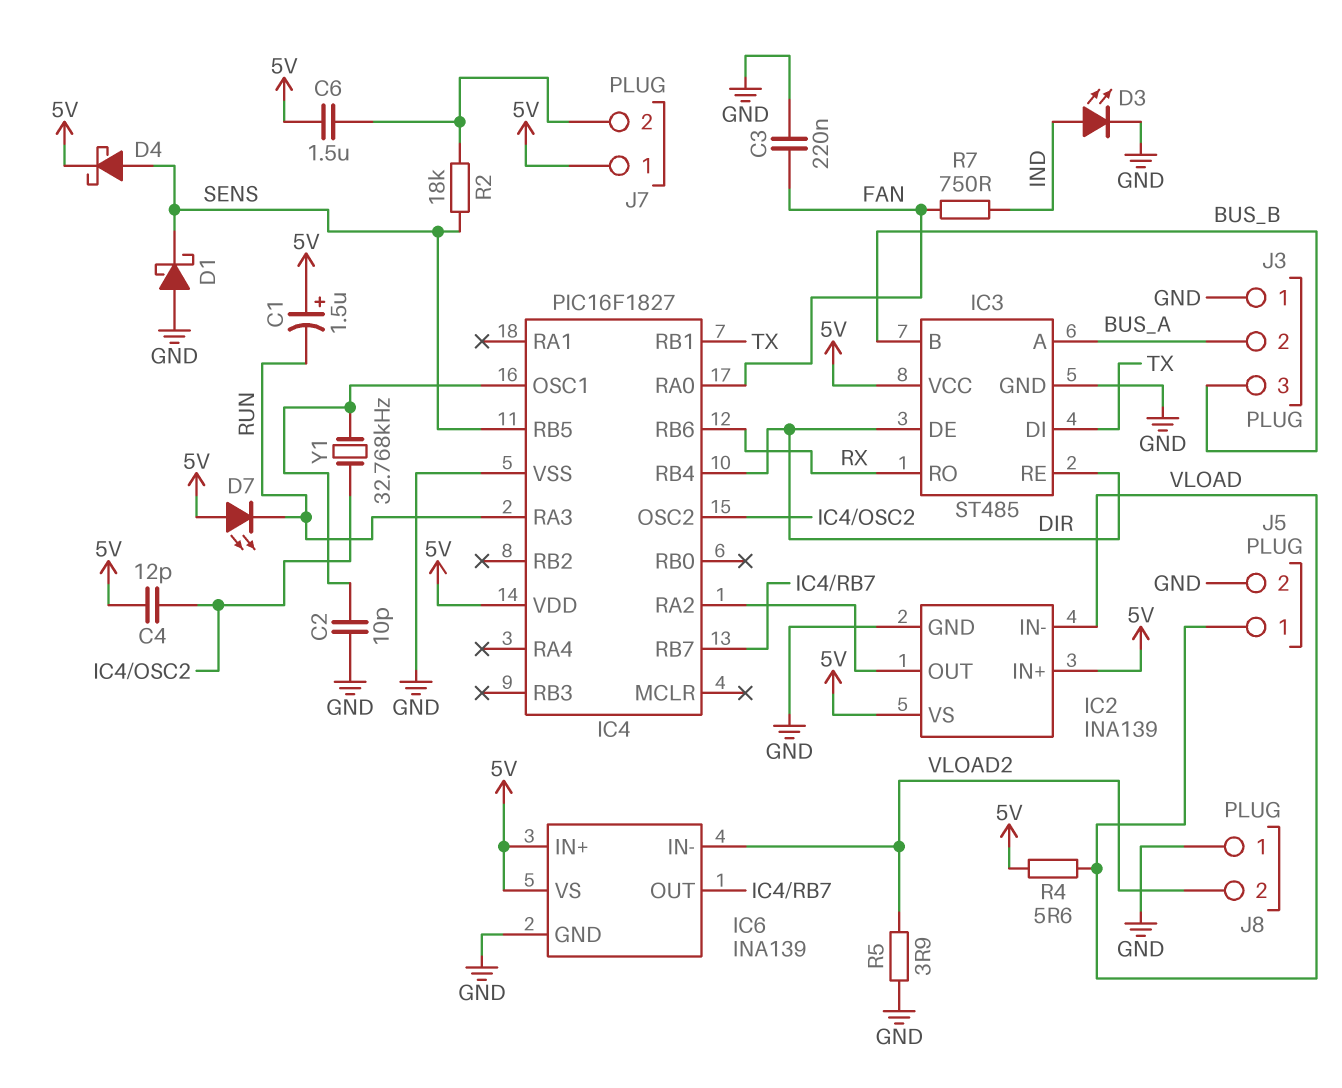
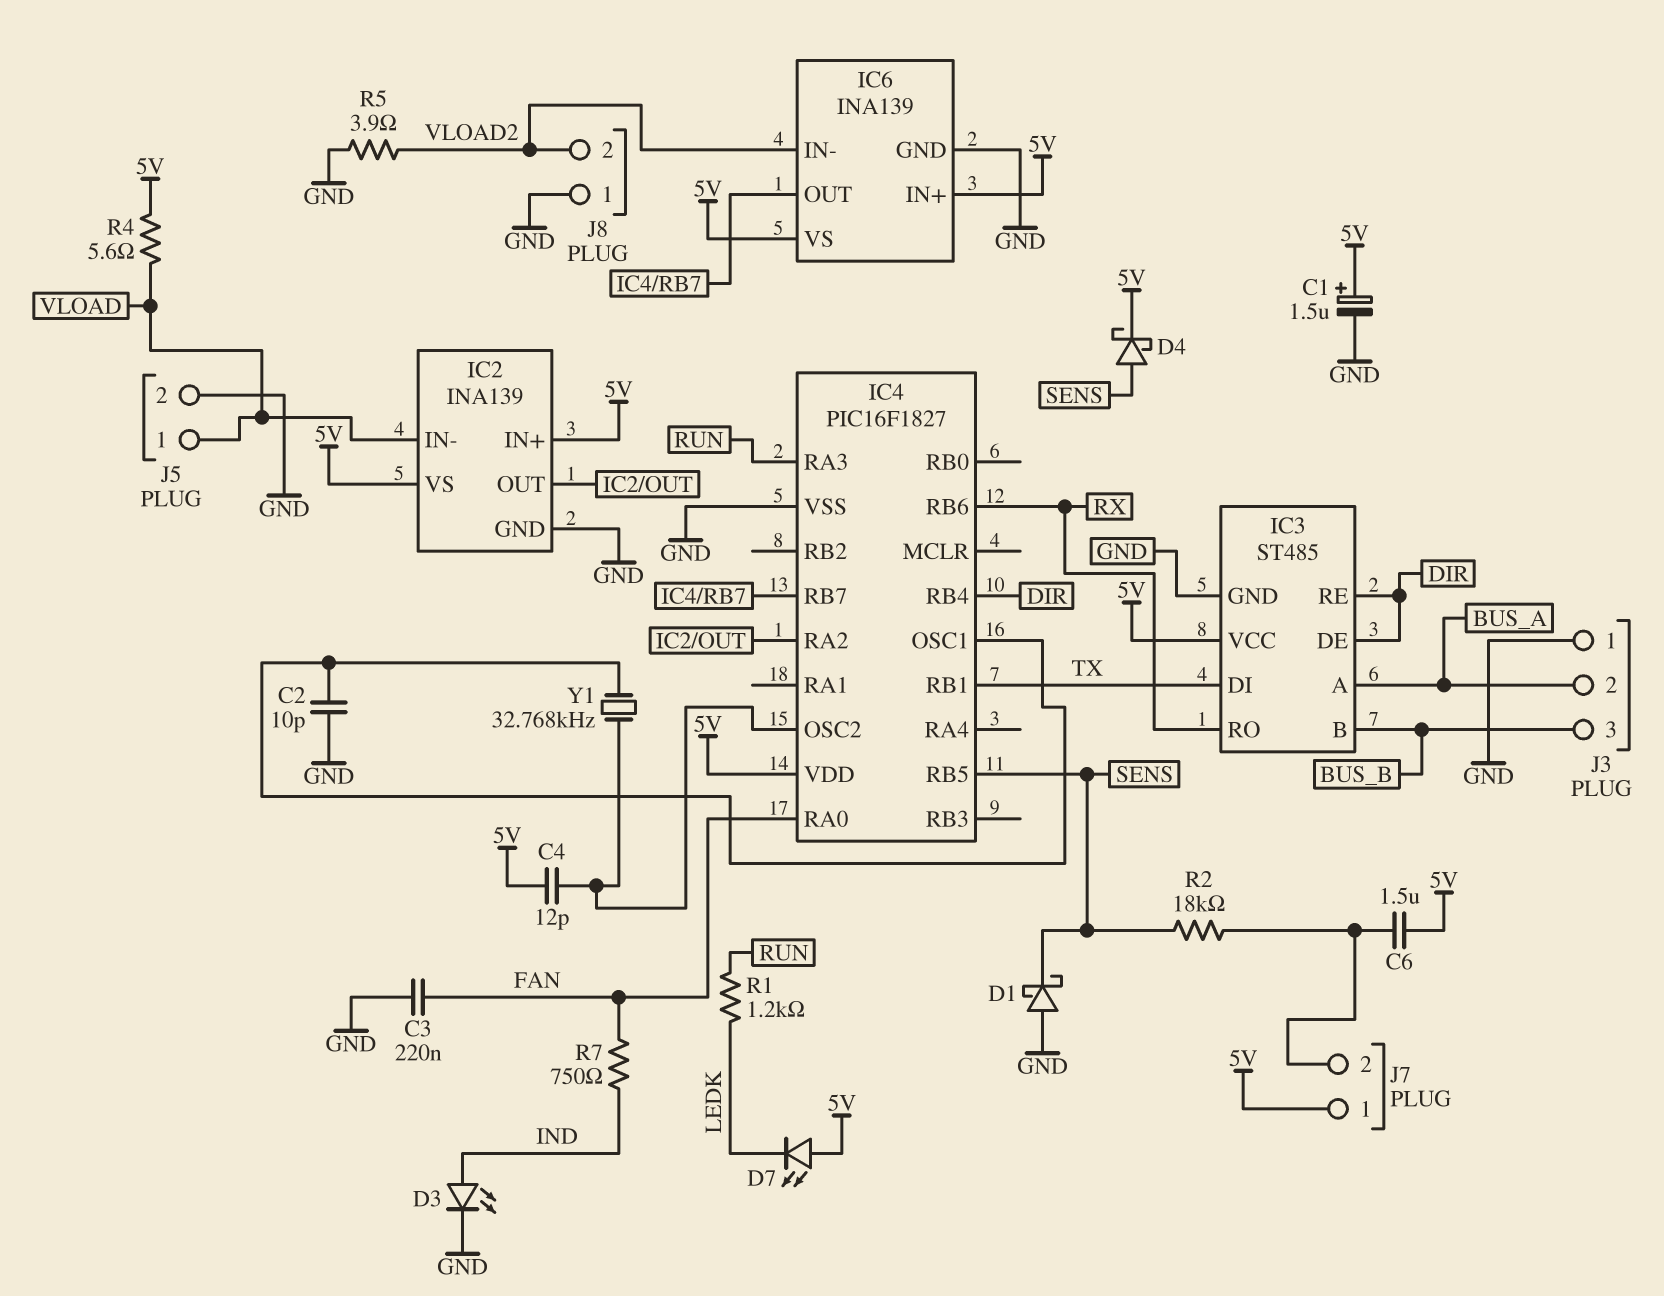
C1: 1.5uF (plus 5V, minus RUN) -> 1.5uF (plus 5V, minus GND)
D7: LED (A 5V, K RUN) -> LED (A 5V, K LEDK)
R1: none -> 1.2k (LEDK, RUN)

